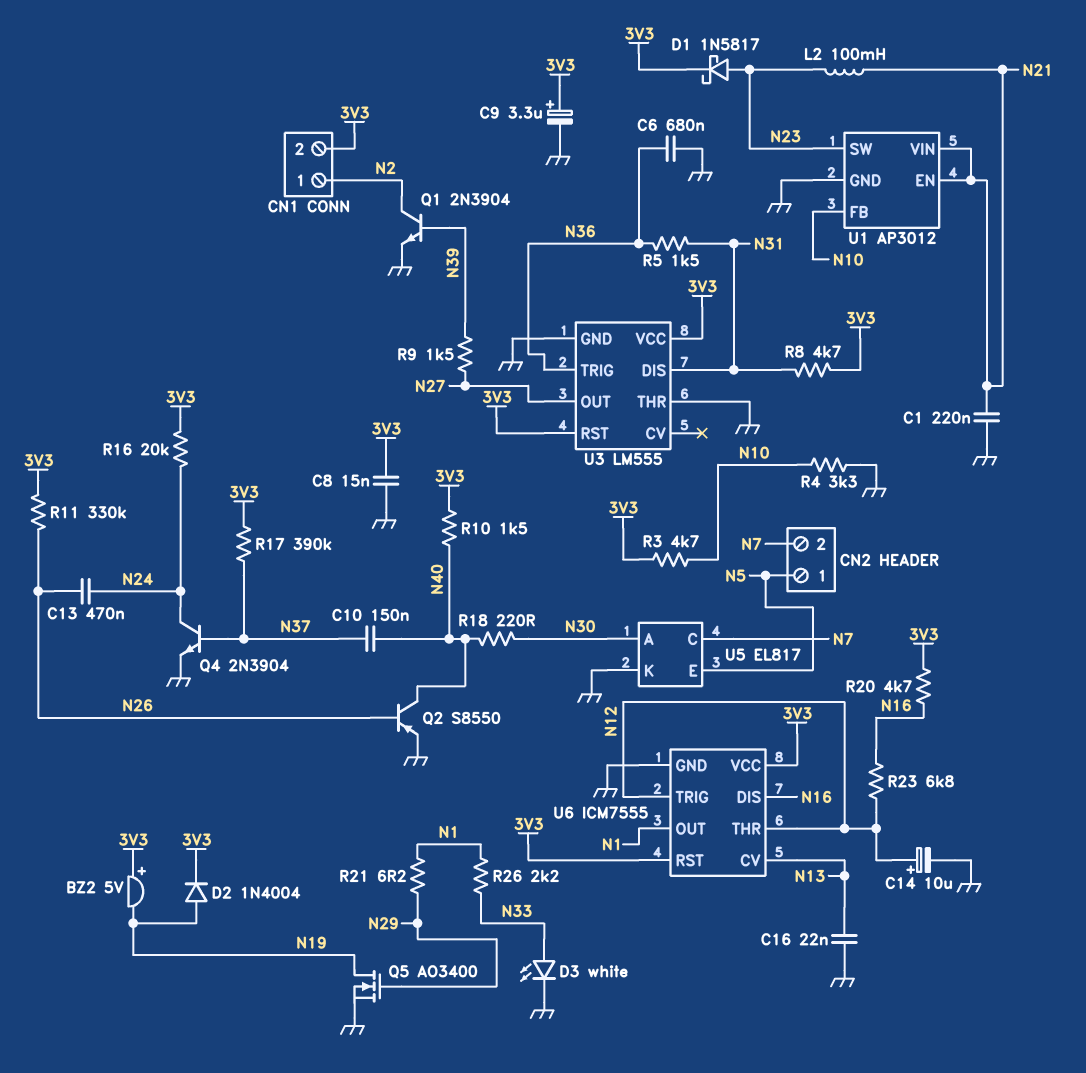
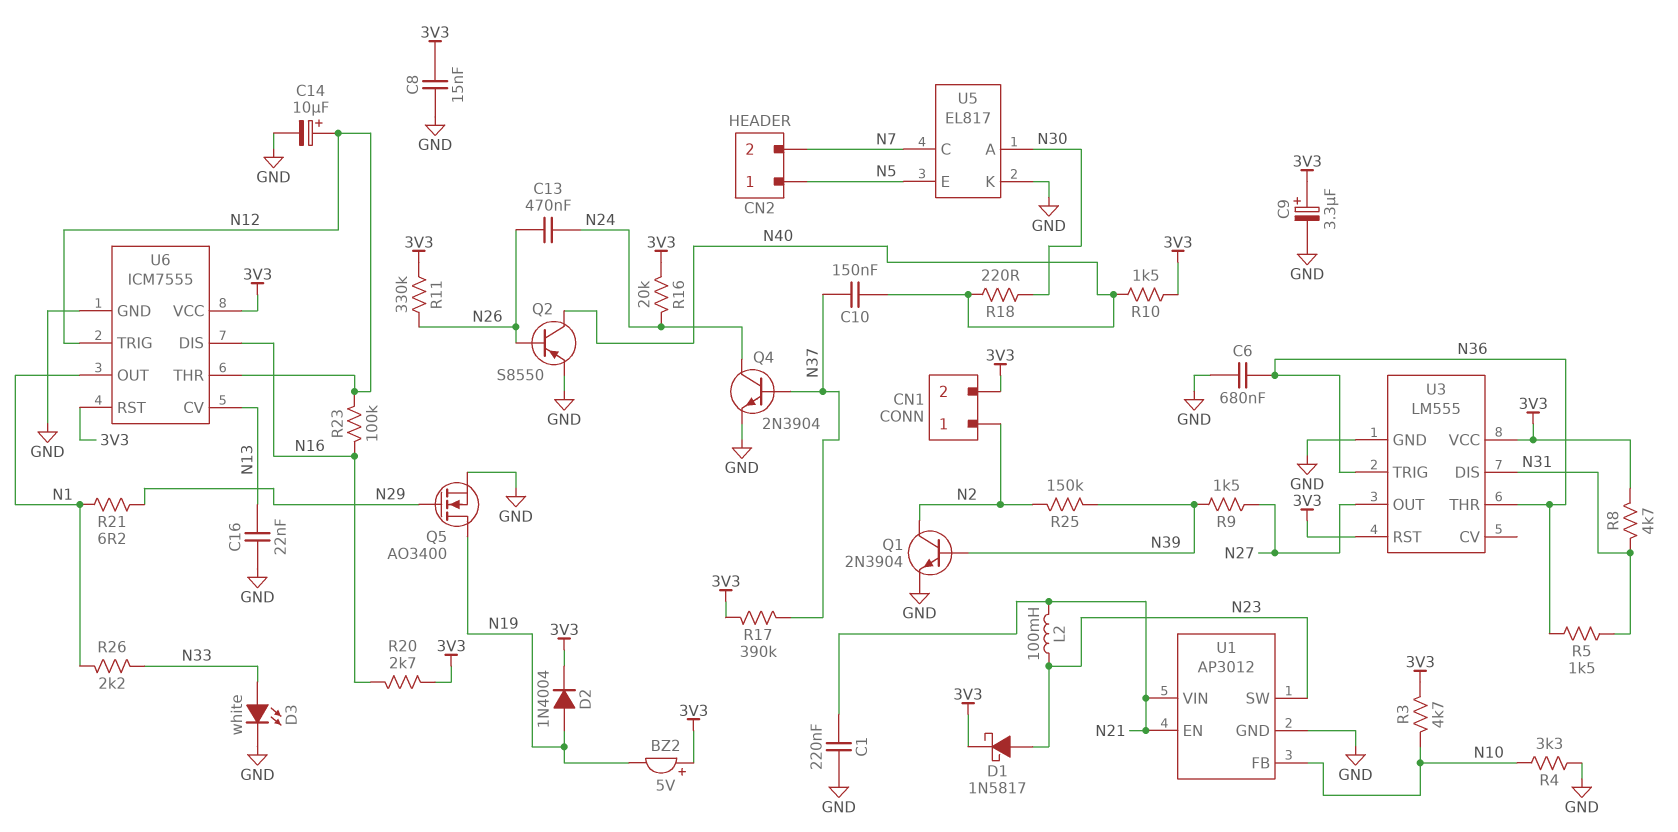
R20: 4.7k (3V3, N16) -> 2.7k (3V3, N16)
R23: 6.8k (N12, N16) -> 100k (N12, N16)
R25: none -> 150k (N2, N39)
U3 pin THR: GND -> N36

